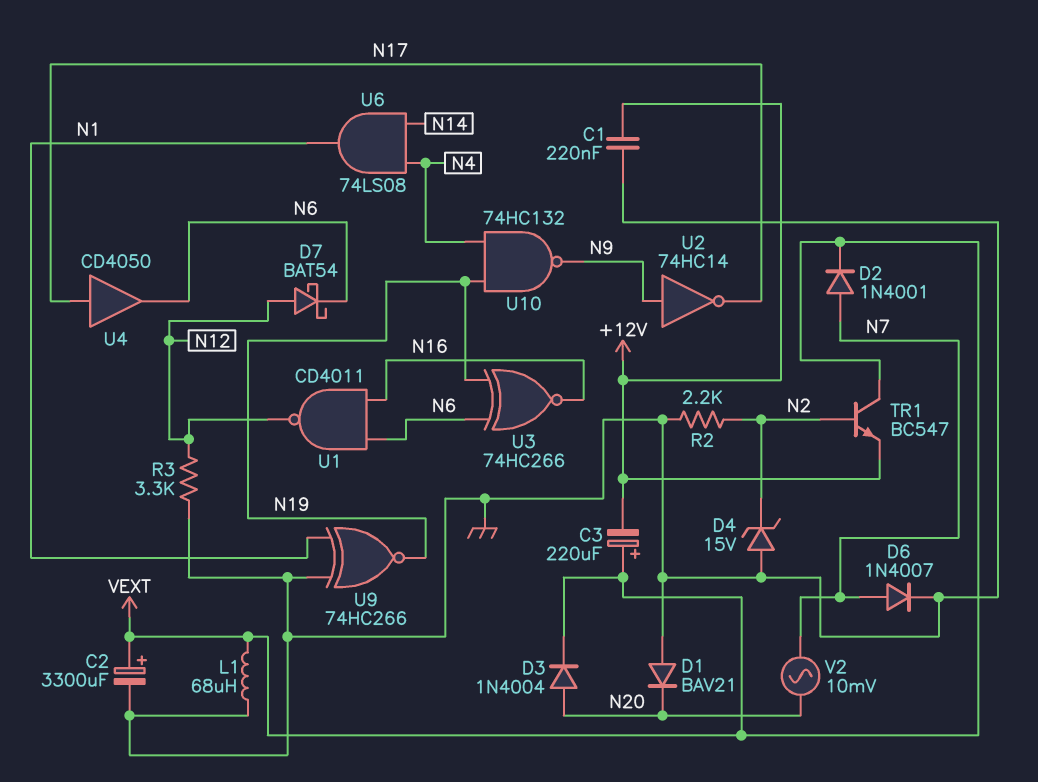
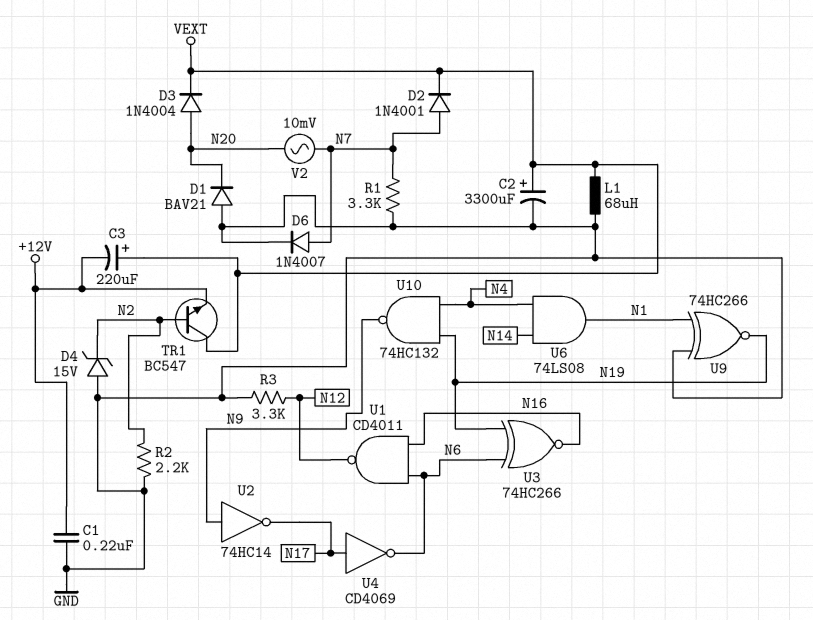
D7: schottky BAT54 (A N12, K N6) -> none
R1: none -> 3.3k (GND, N7)
U4: buffer CD4050 (in N17, out N6) -> NOT CD4069 (in N17, out N6)

